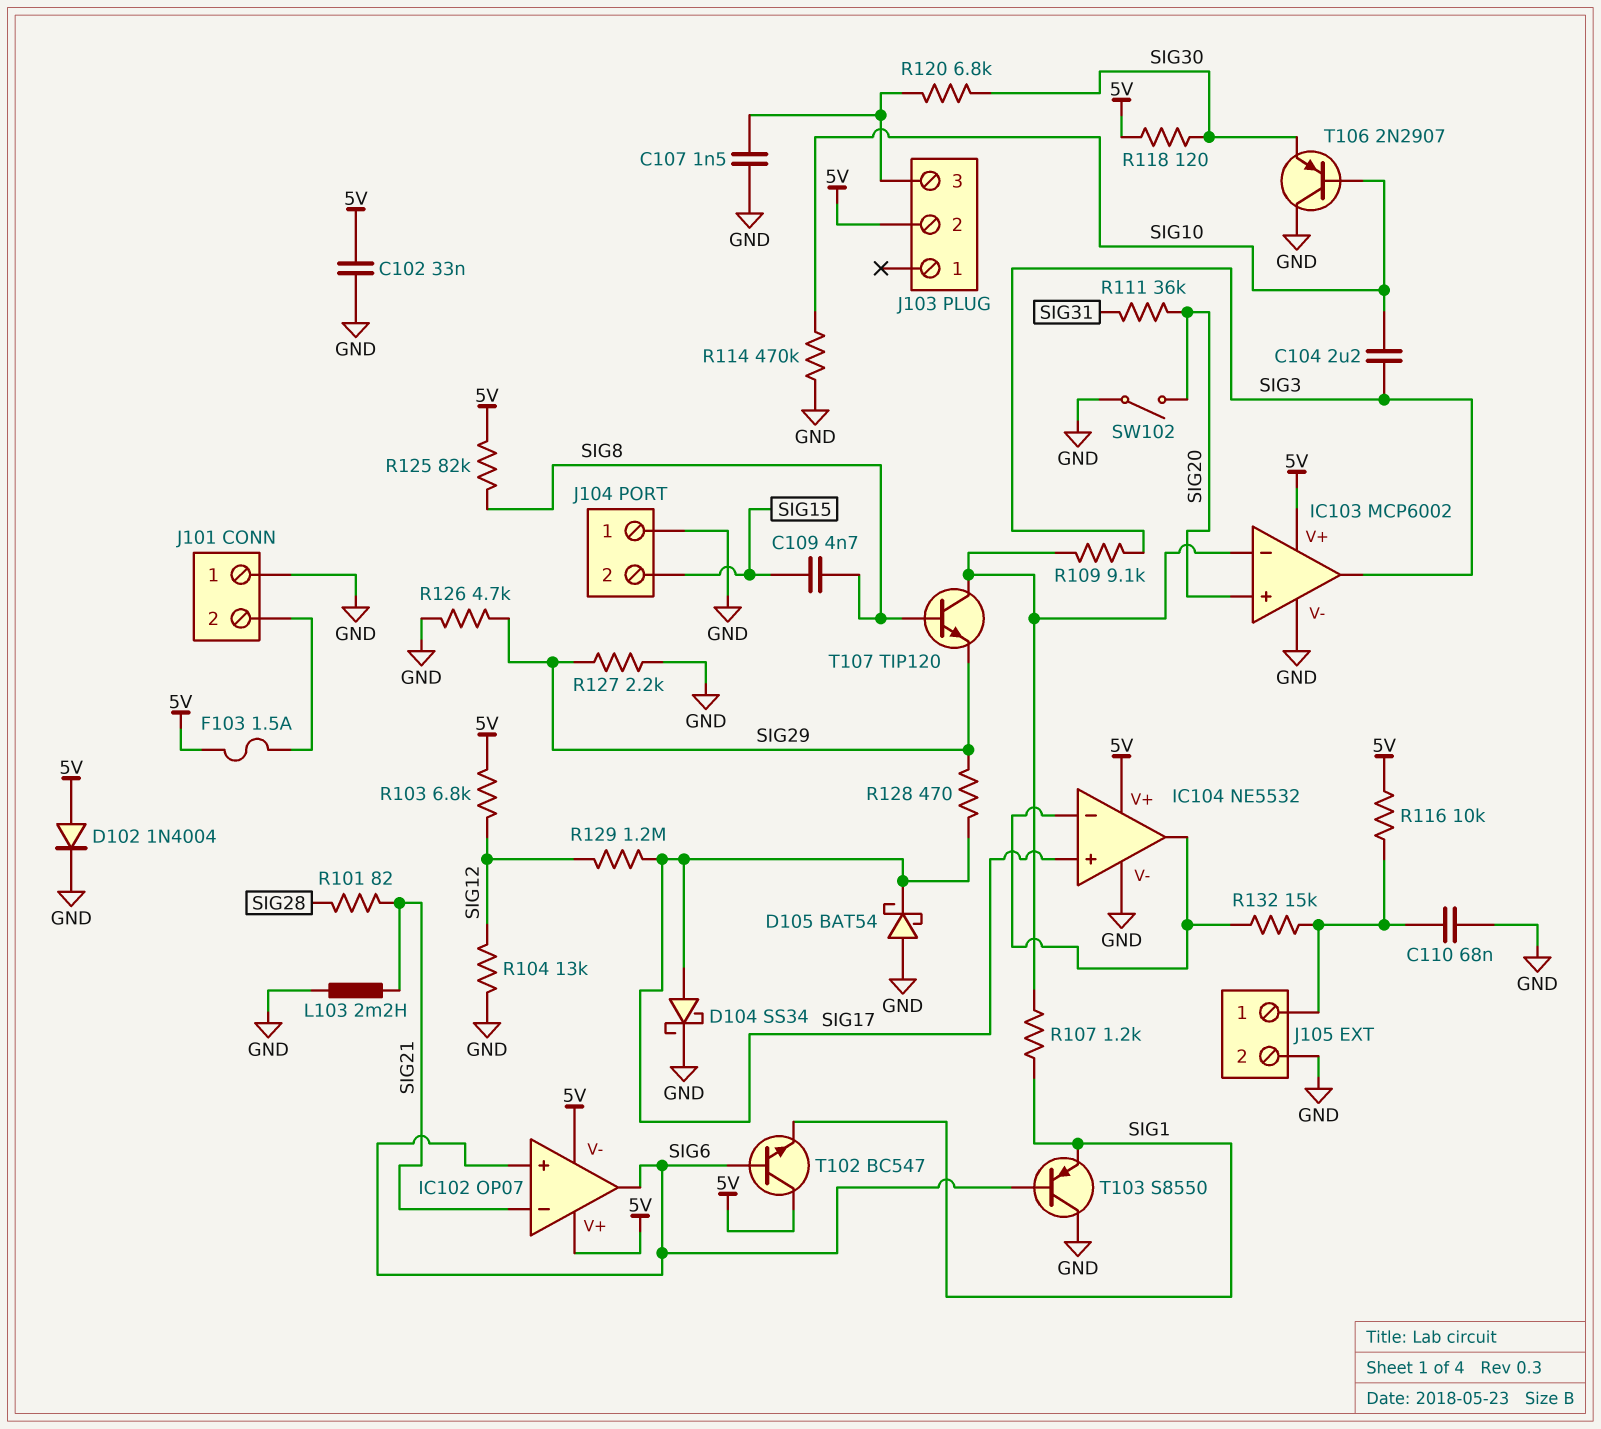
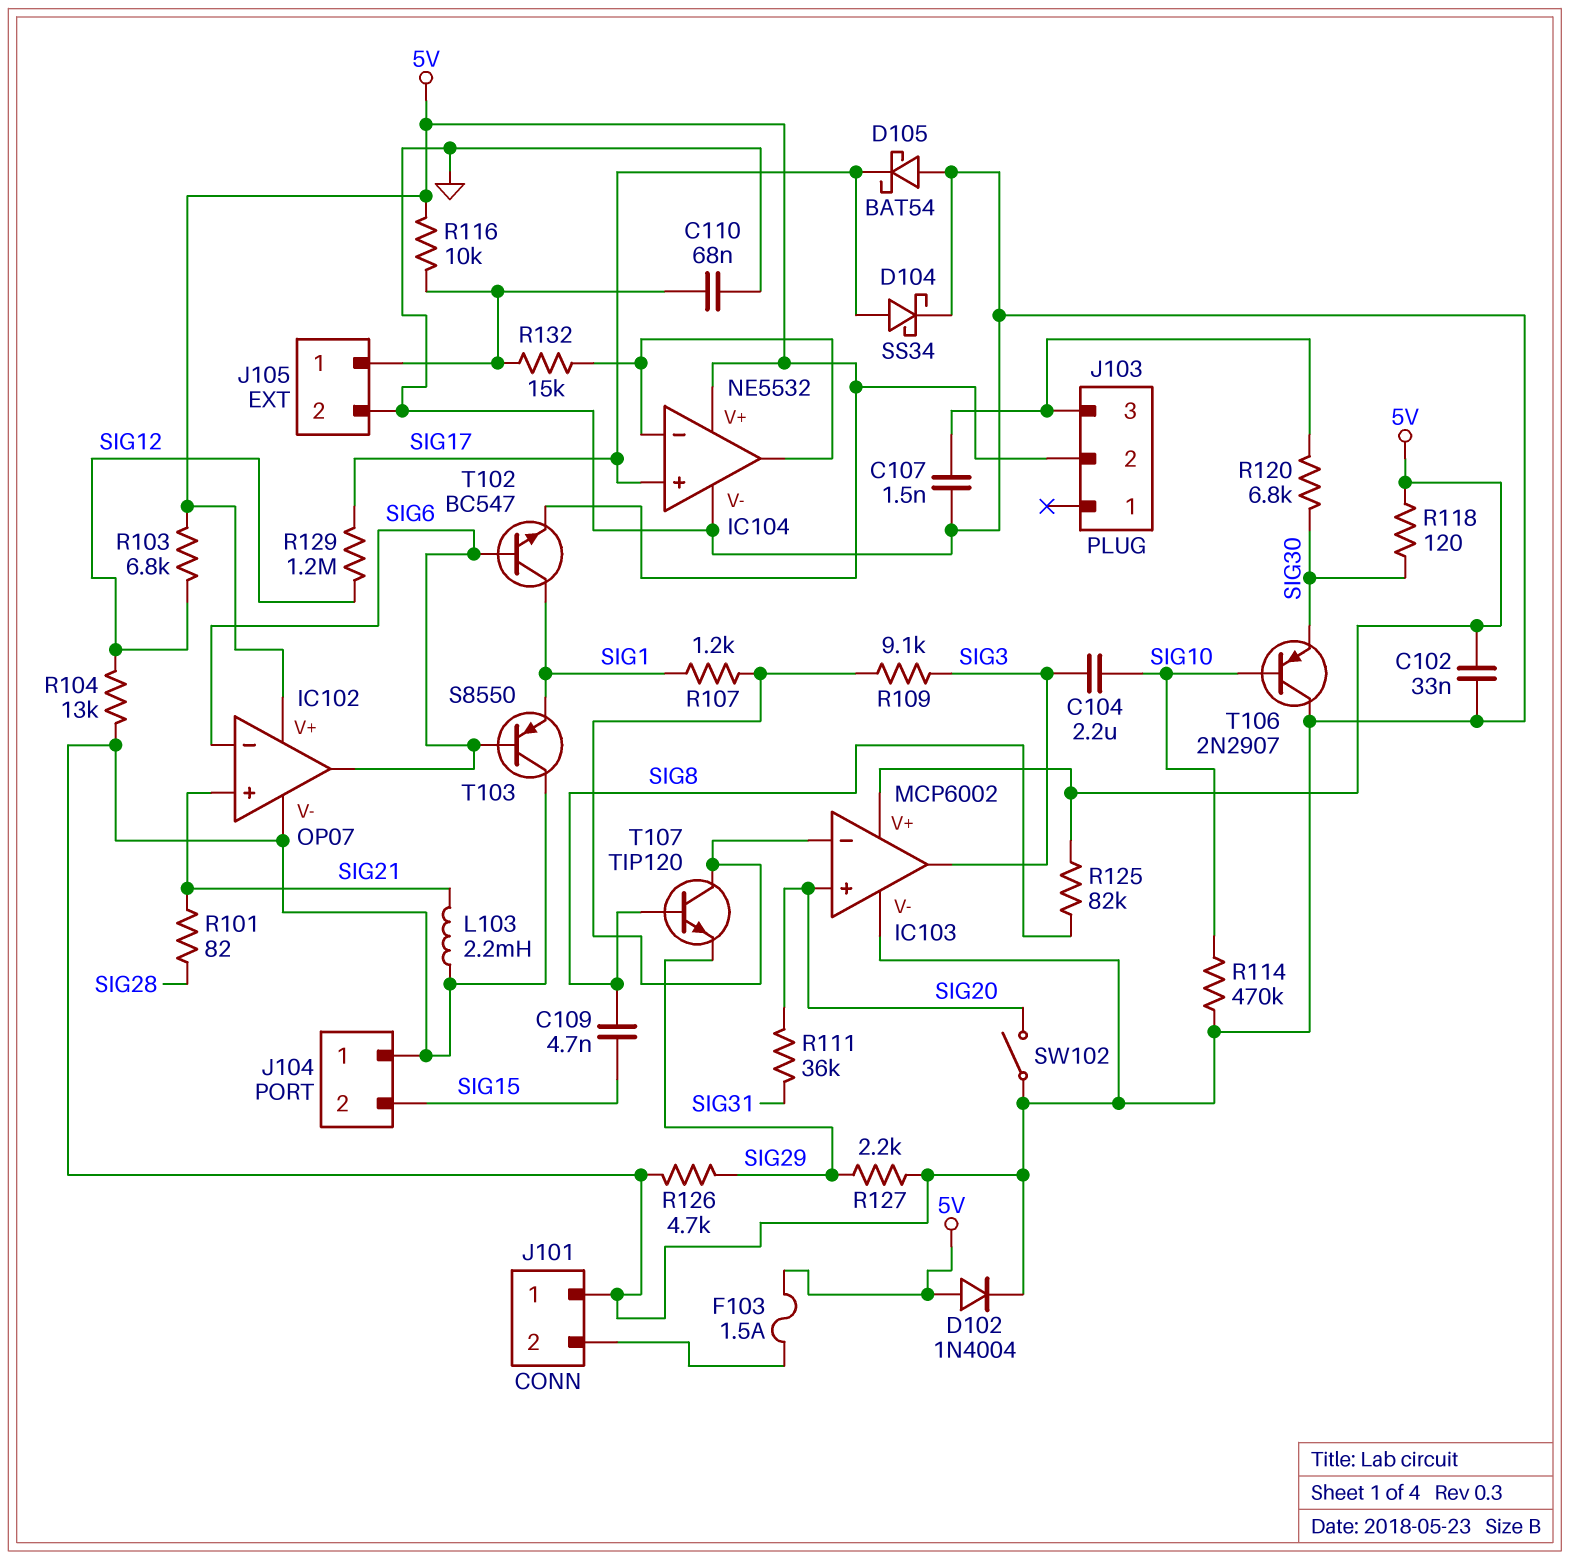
IC102 pin V-: 5V -> GND
IC102 pin in+: SIG6 -> SIG21
IC102 pin in-: SIG21 -> SIG6
R128: 470 (SIG17, SIG29) -> none
T102: NPN BC547 (B SIG6, C 5V, E SIG1) -> NPN BC547 (B SIG6, C SIG1, E 5V)

